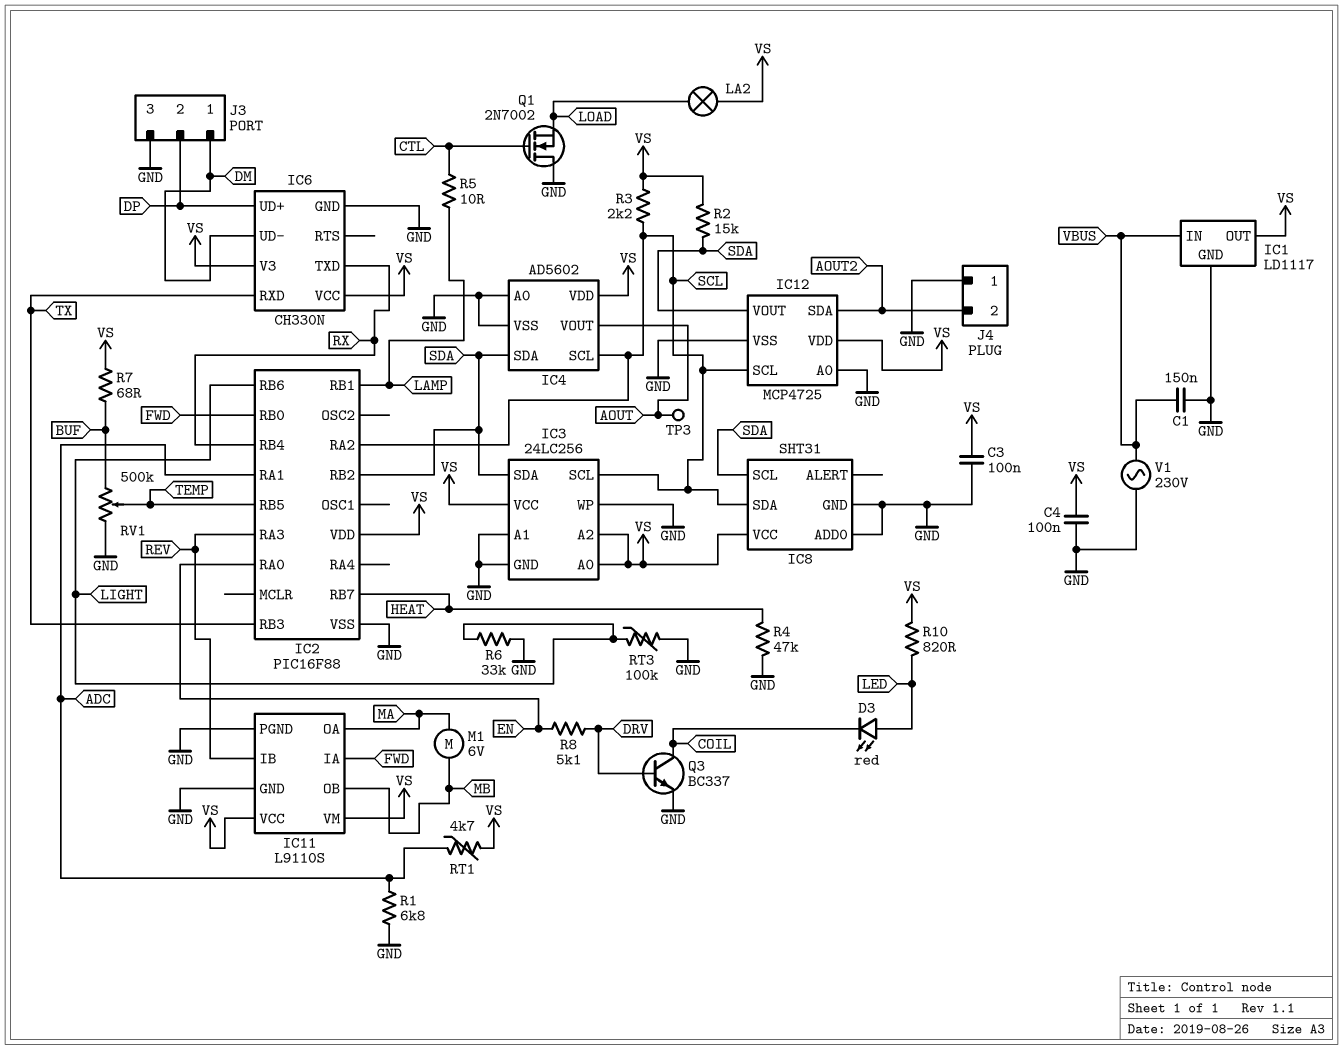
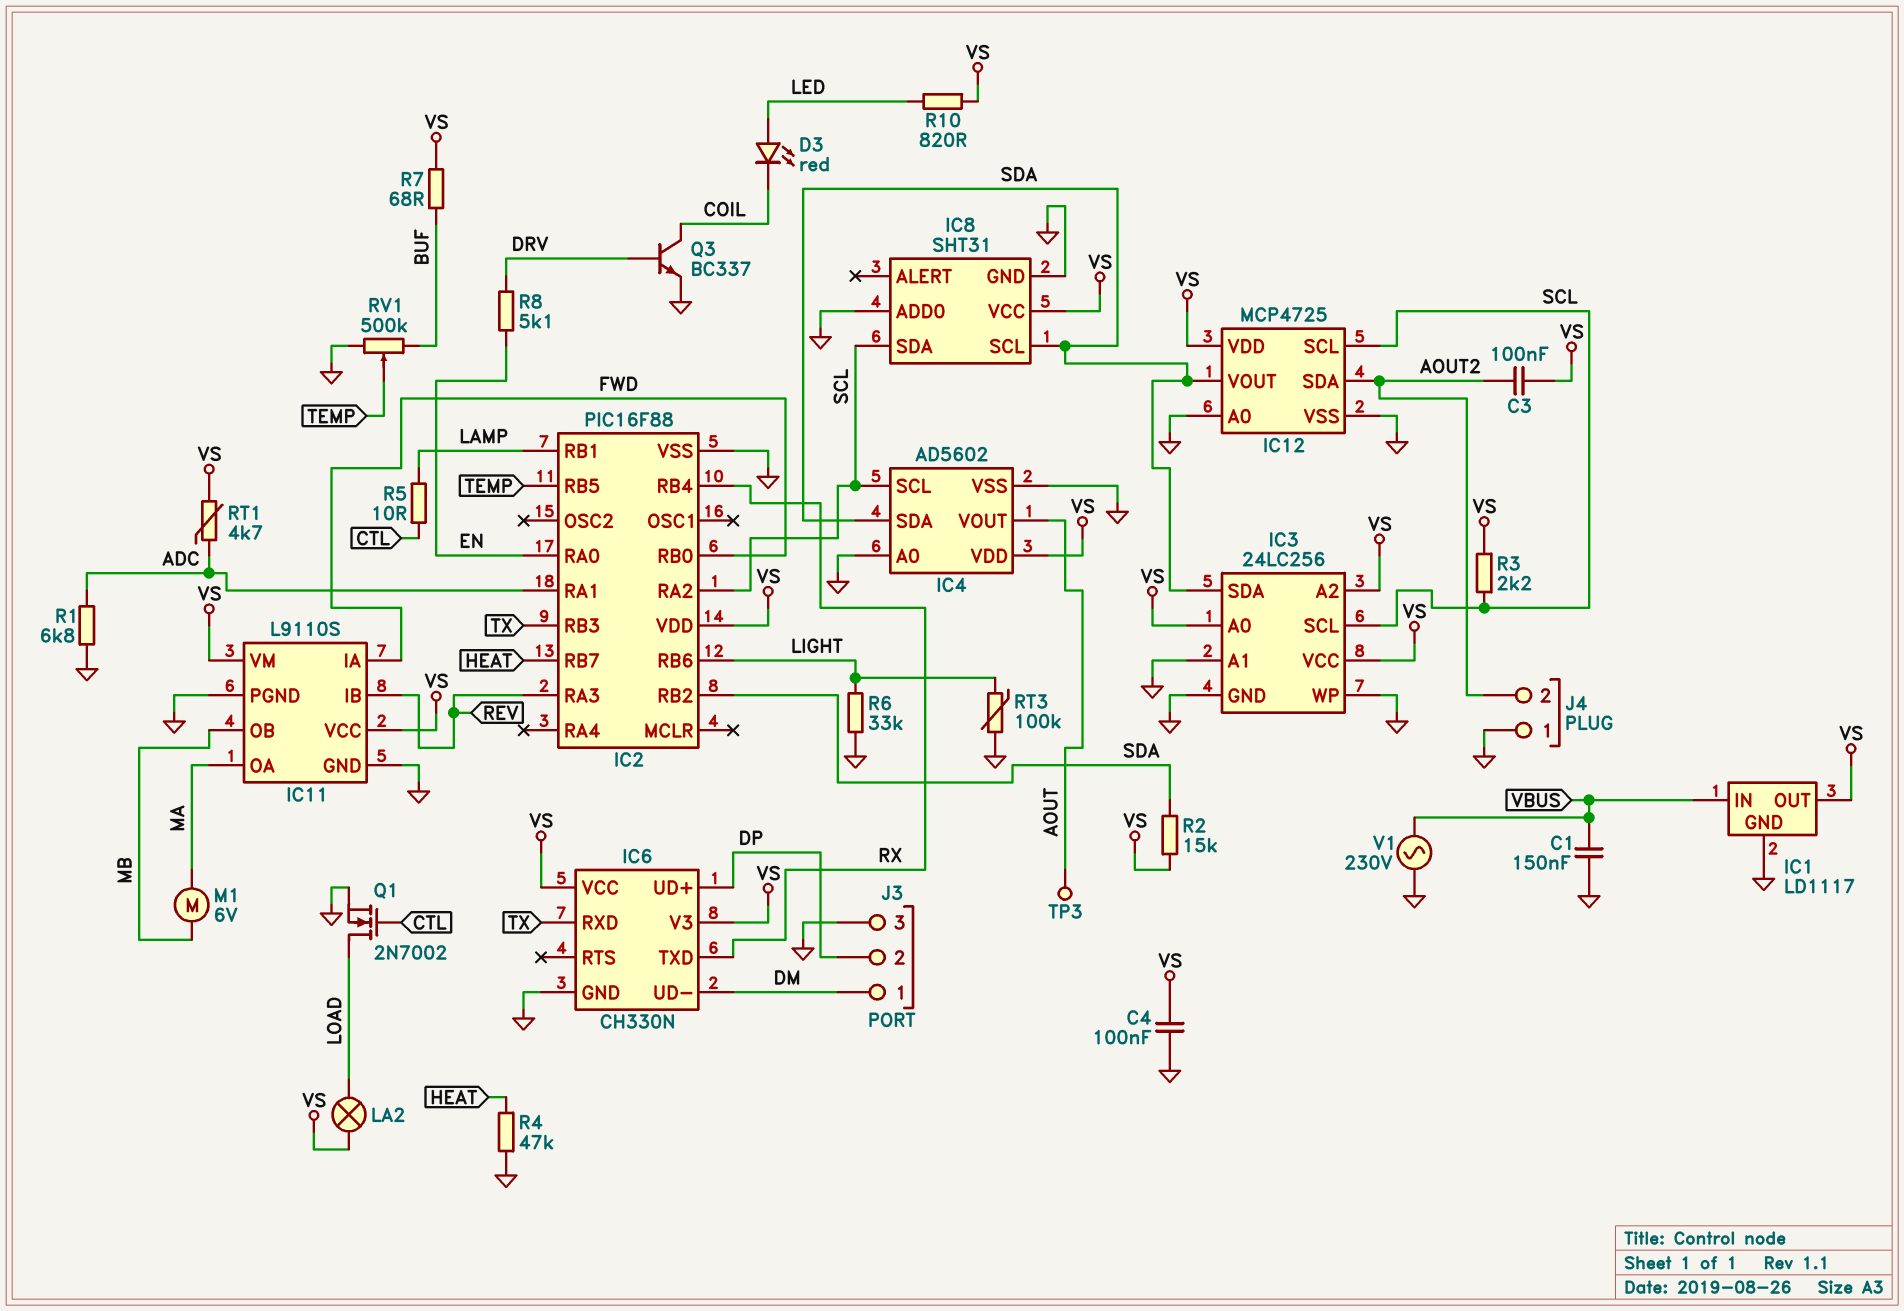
C3: 100nF (GND, VS) -> 100nF (AOUT2, VS)
Q1: NMOS 2N7002 (G CTL, D GND, S LOAD) -> NMOS 2N7002 (G CTL, D LOAD, S GND)

